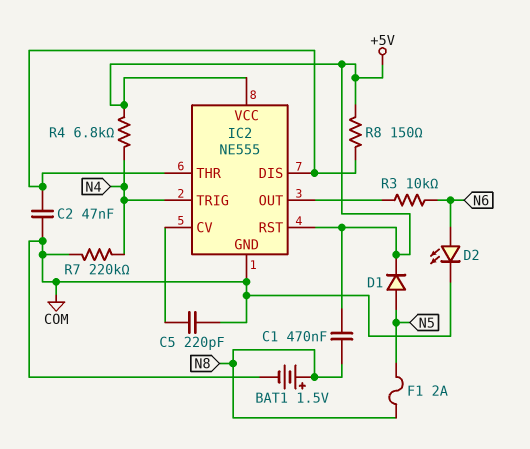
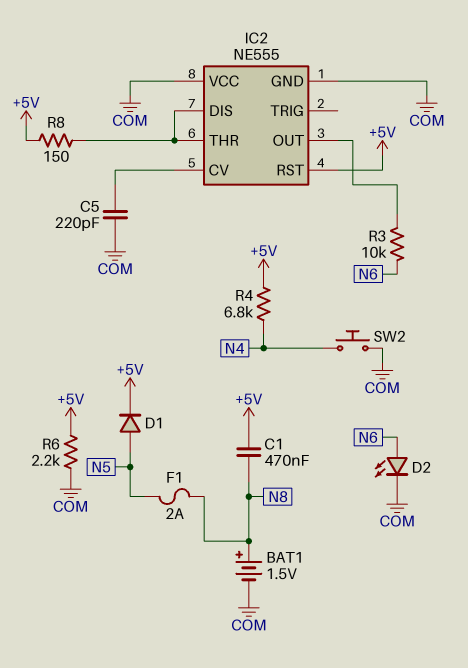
C2: 47nF (COM, IC2/DIS) -> none
IC2 pin TRIG: N4 -> none
IC2 pin VCC: +5V -> COM
R6: none -> 2.2k (+5V, COM)
R7: 220k (COM, N4) -> none
SW2: none -> button (COM, N4)

